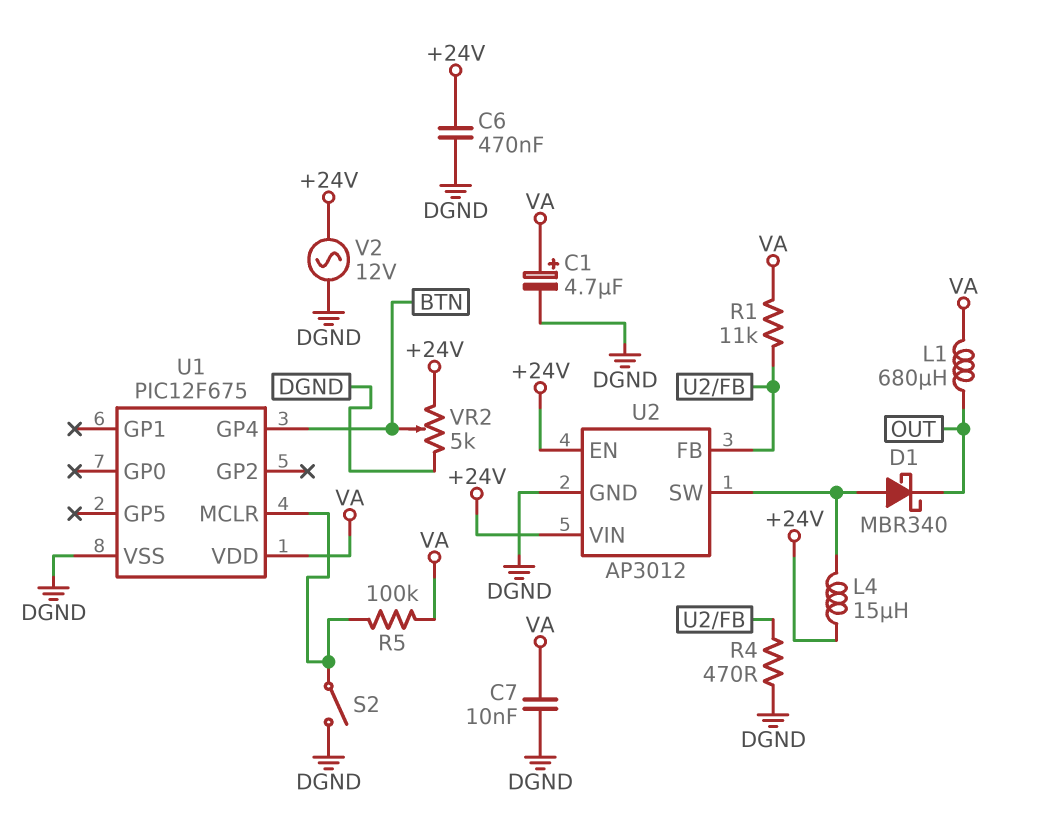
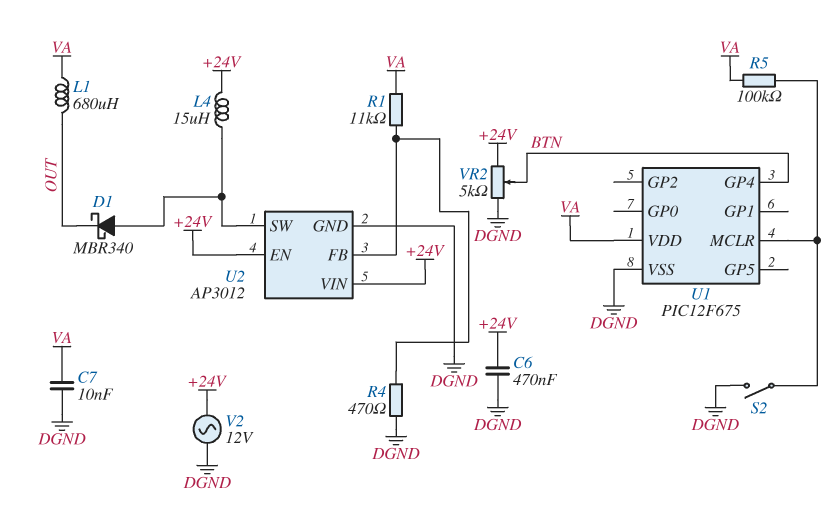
C1: 4.7uF (plus VA, minus DGND) -> none

